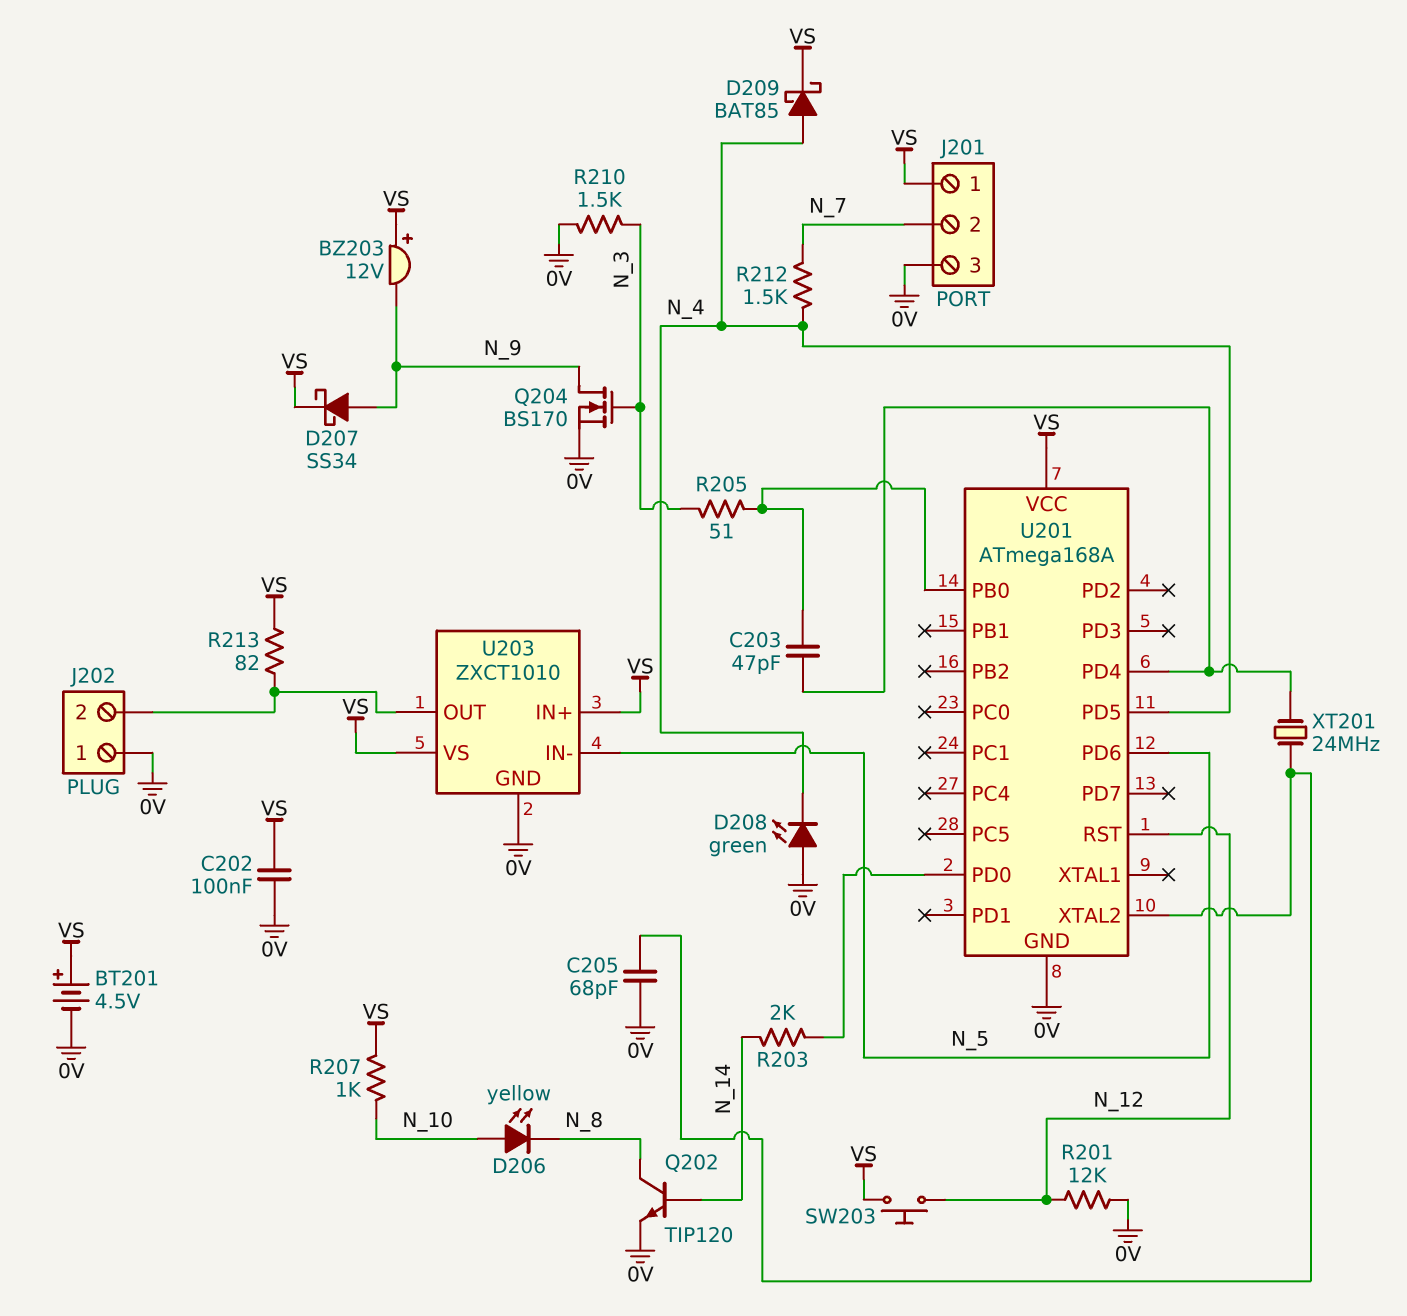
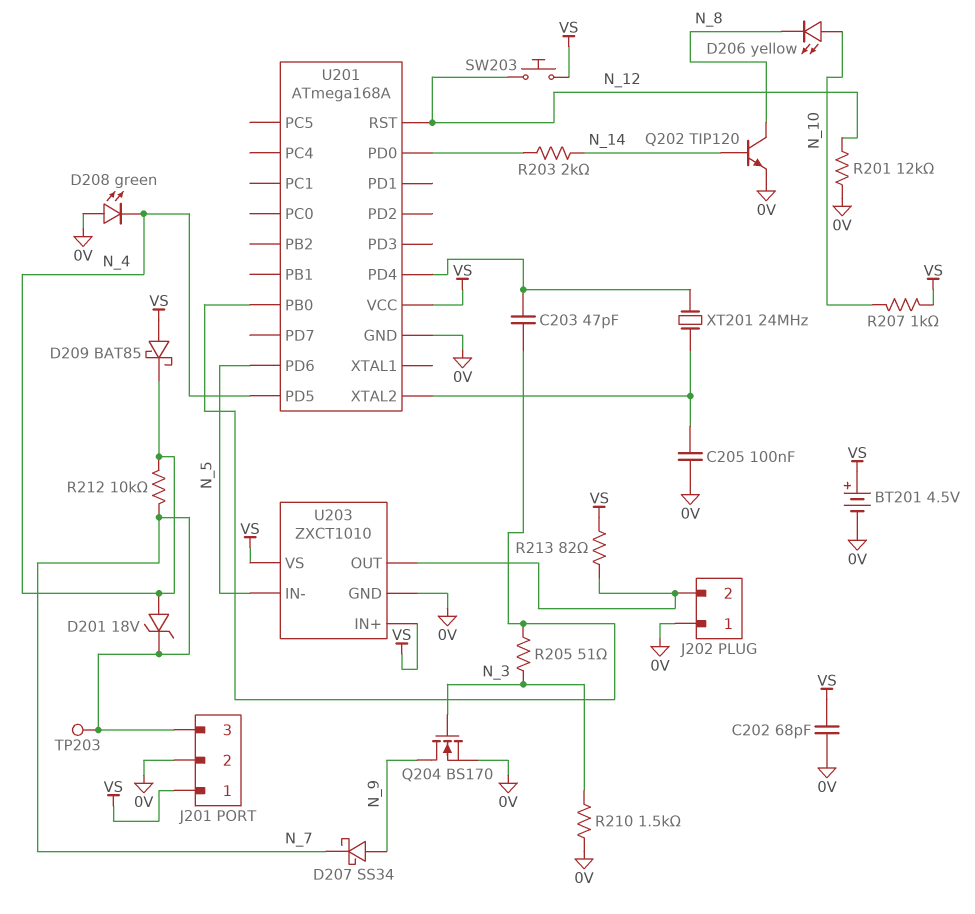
BZ203: buzzer 12V (plus VS, minus N_9) -> none
C202: 100nF (0V, VS) -> 68pF (0V, VS)
C205: 68pF (0V, U201/XTAL2) -> 100nF (0V, U201/XTAL2)
D201: none -> zener 18V (A N_4, K N_7)
D207: schottky SS34 (A N_9, K VS) -> schottky SS34 (A N_9, K N_7)
D209: schottky BAT85 (A N_4, K VS) -> schottky BAT85 (A VS, K N_4)
J201 pin 2: N_7 -> 0V
J201 pin 3: 0V -> N_7
R212: 1.5k (N_4, N_7) -> 10k (N_4, N_7)
TP203: none -> test point (N_7)

